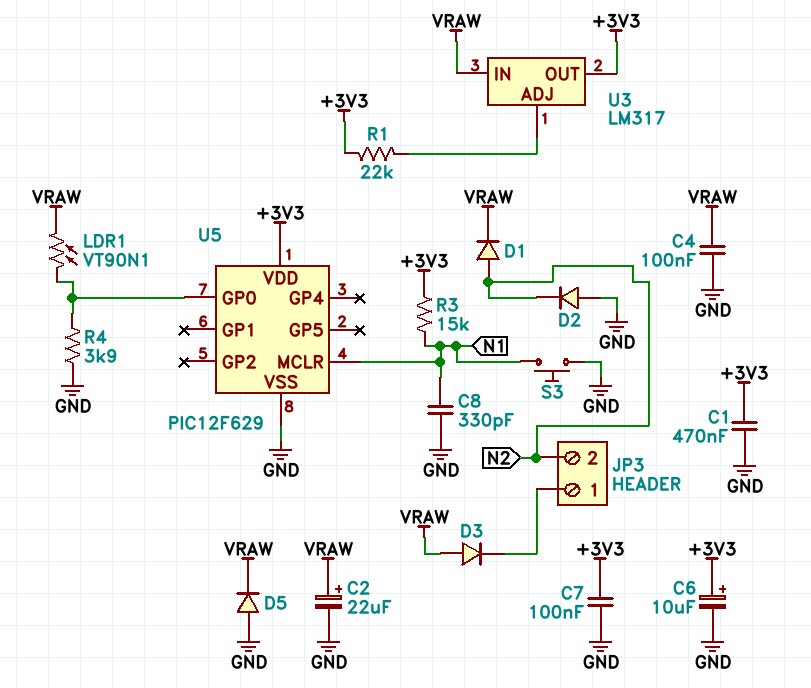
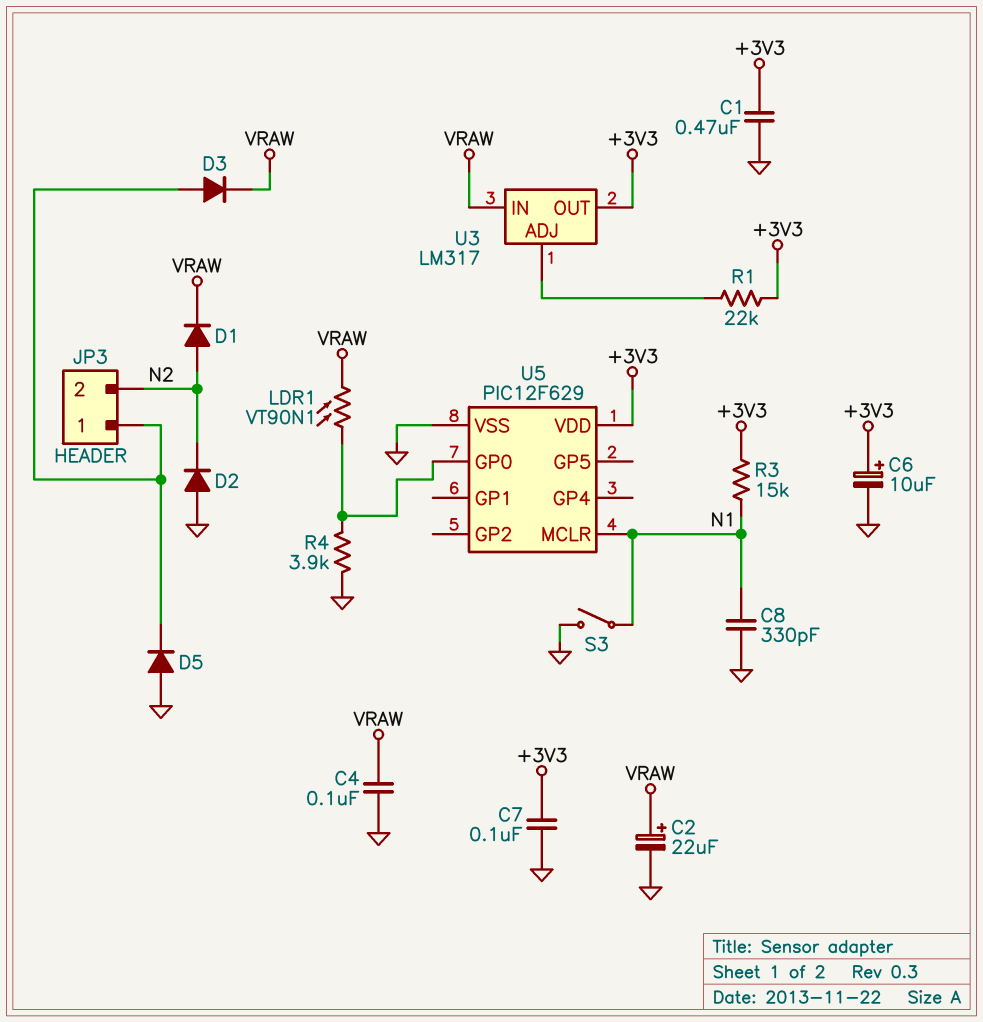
D3: diode (A VRAW, K JP3/1) -> diode (A JP3/1, K VRAW)
D5: diode (A GND, K VRAW) -> diode (A GND, K JP3/1)
S3: button (GND, N1) -> switch (GND, N1)

